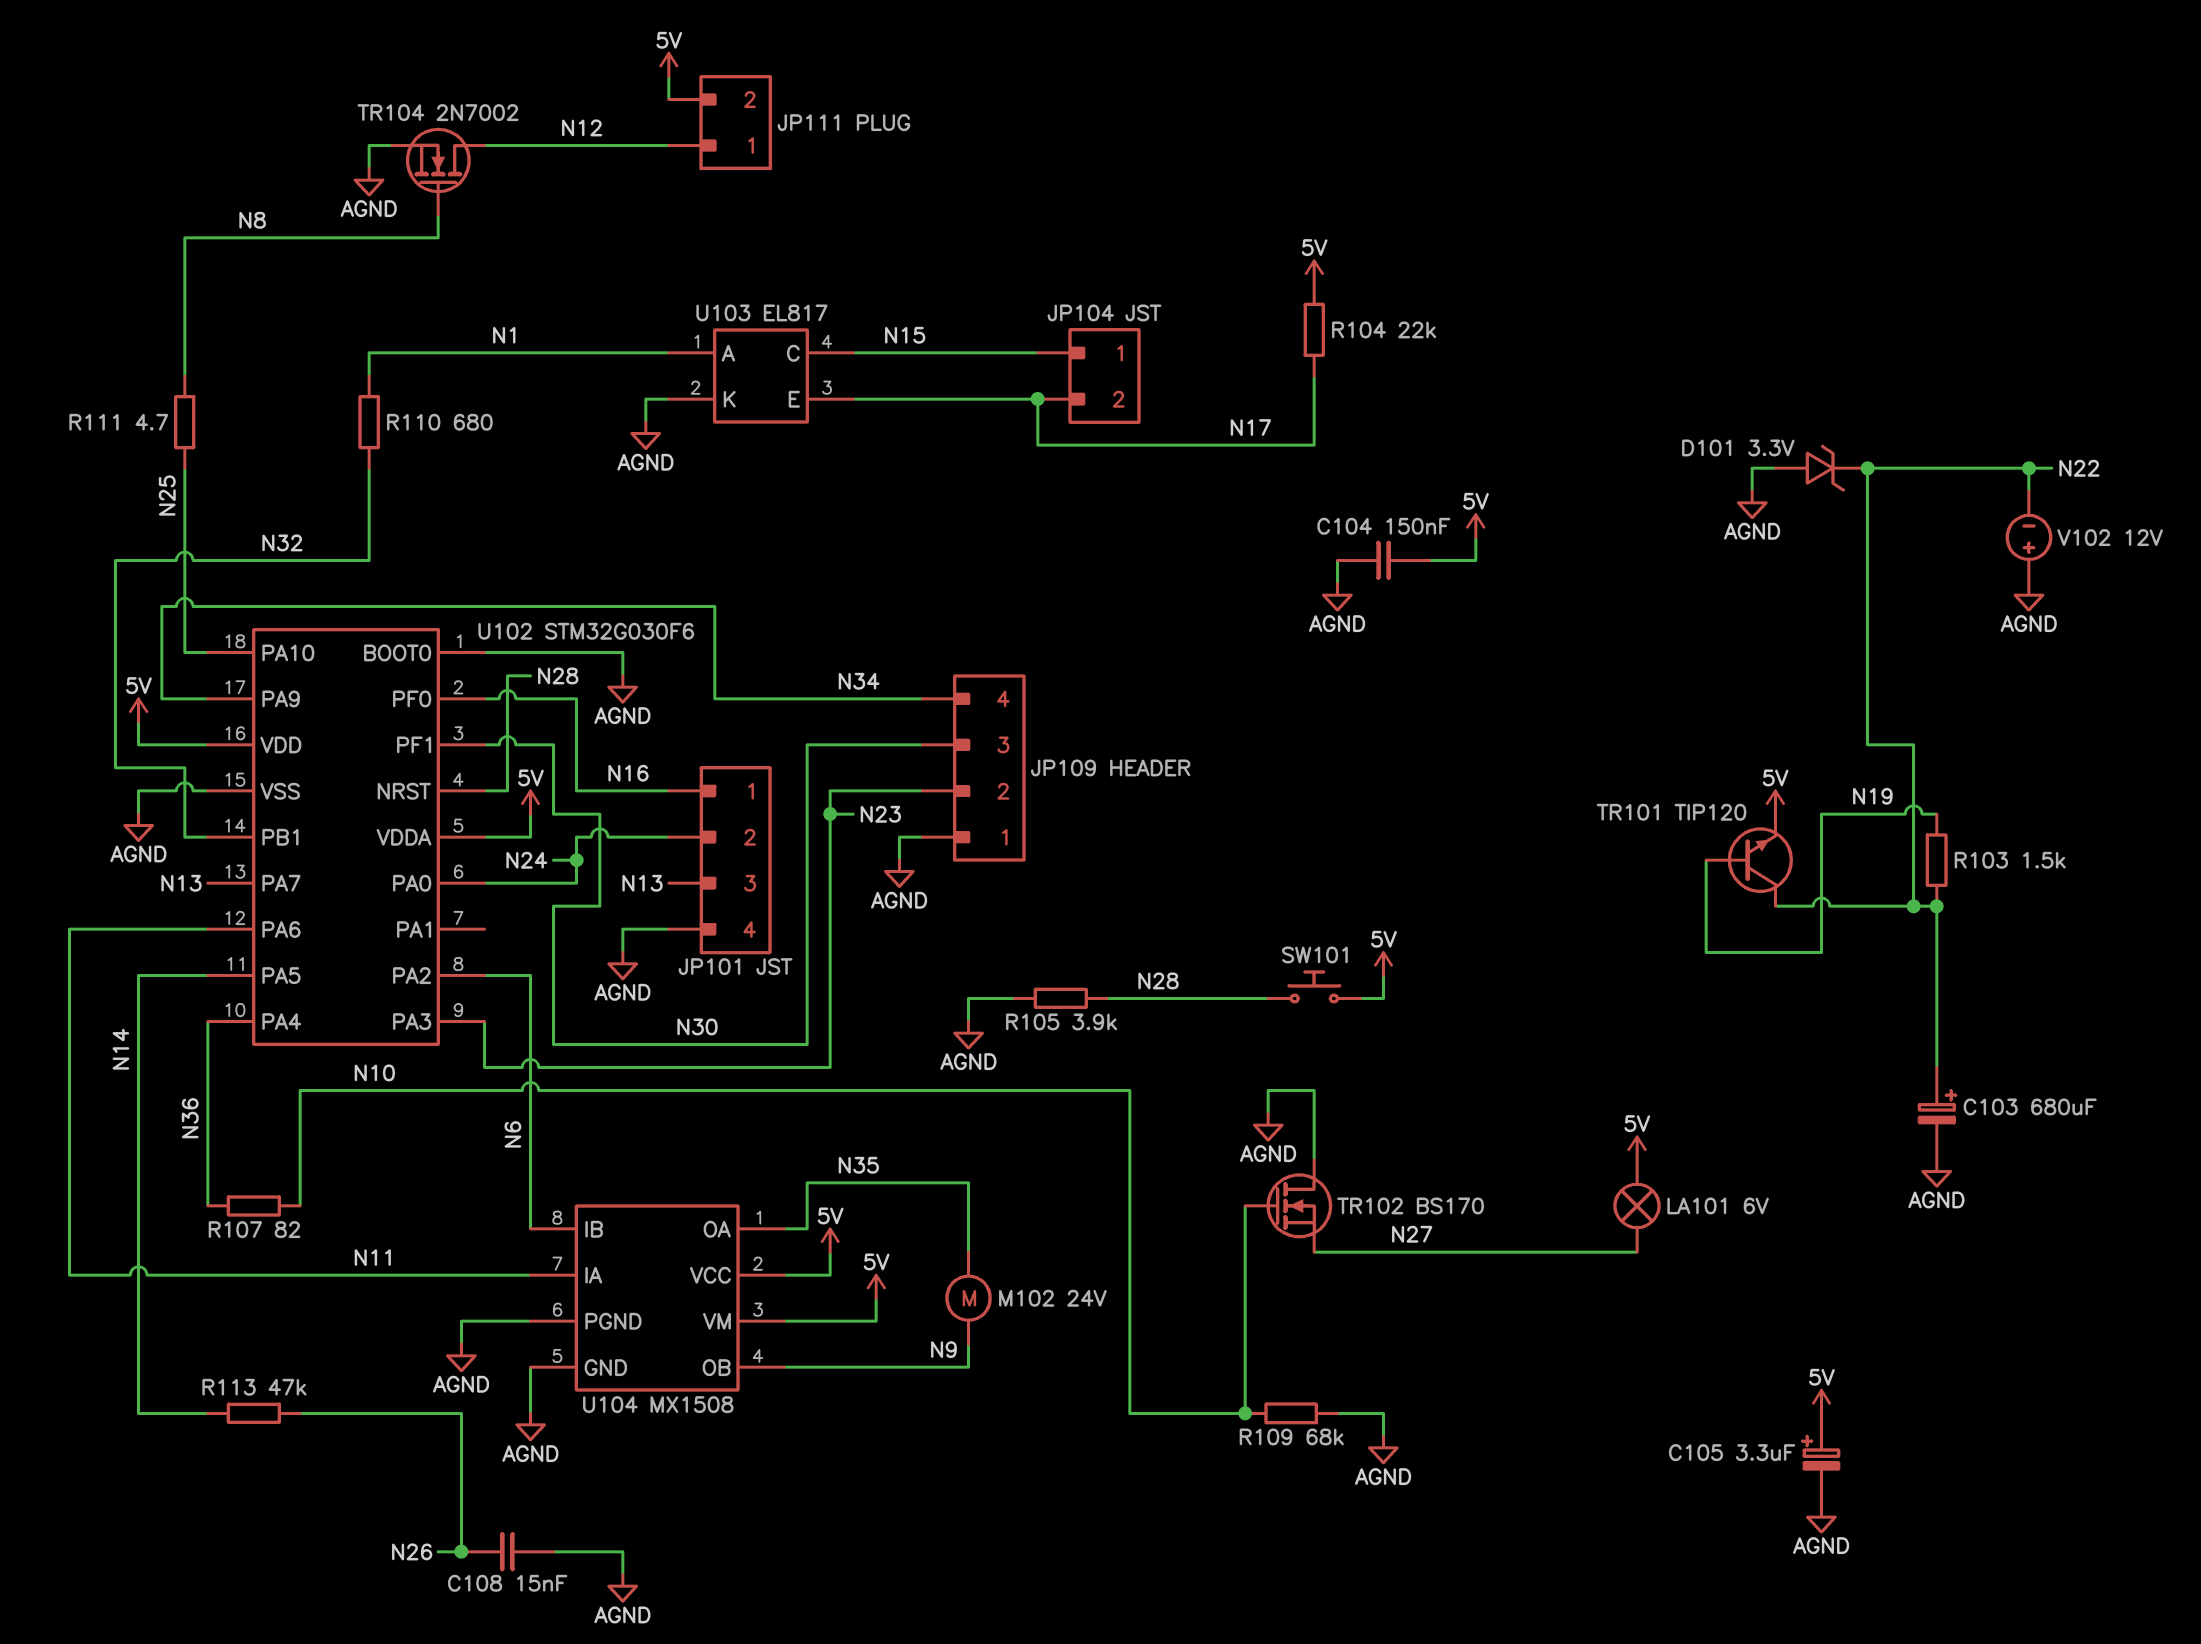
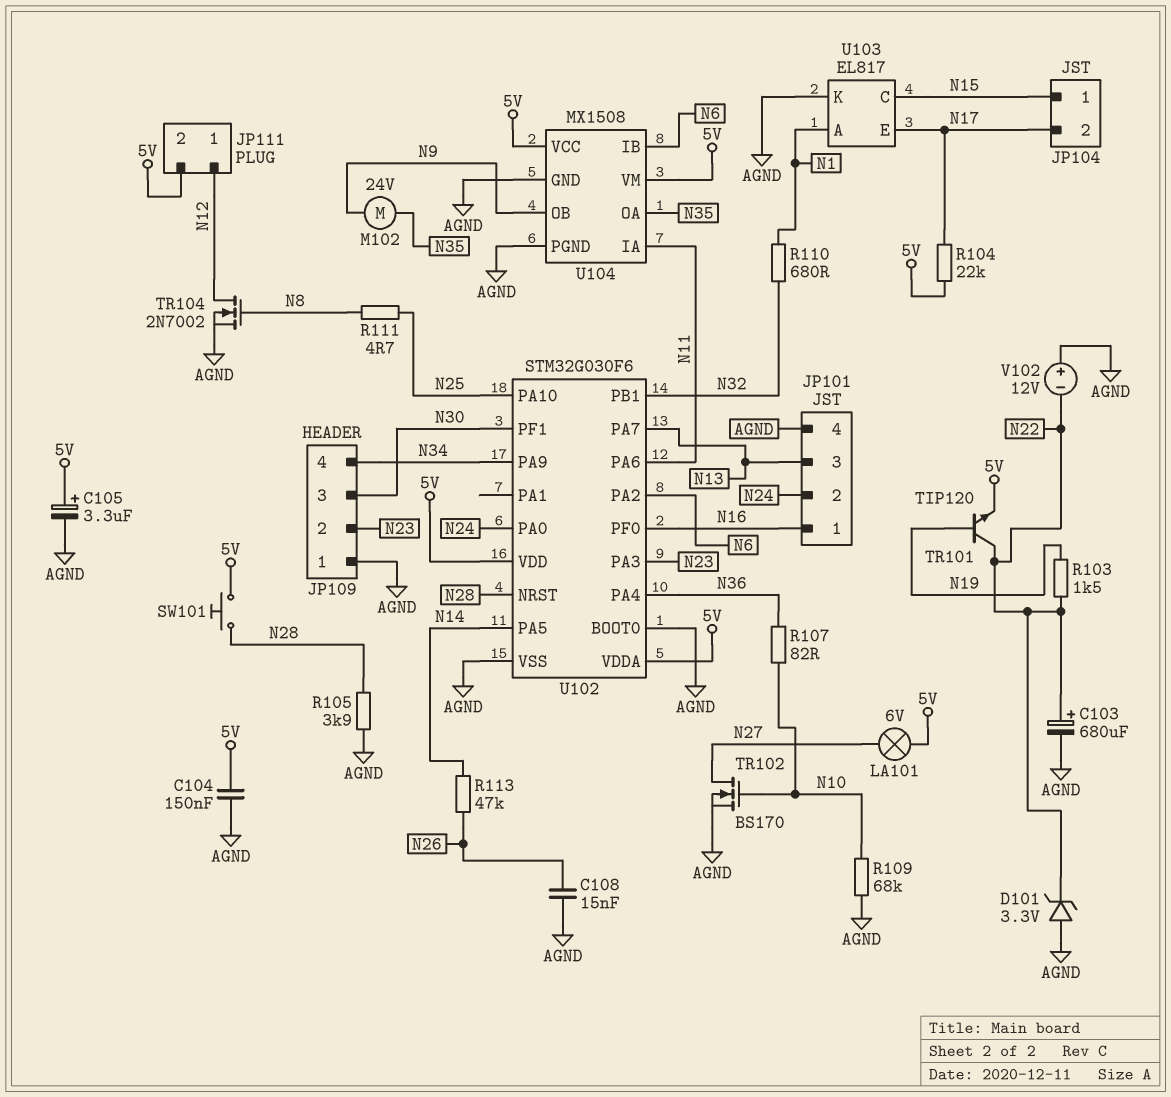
TR102: NMOS BS170 (G N10, D AGND, S N27) -> NMOS BS170 (G N10, D N27, S AGND)

